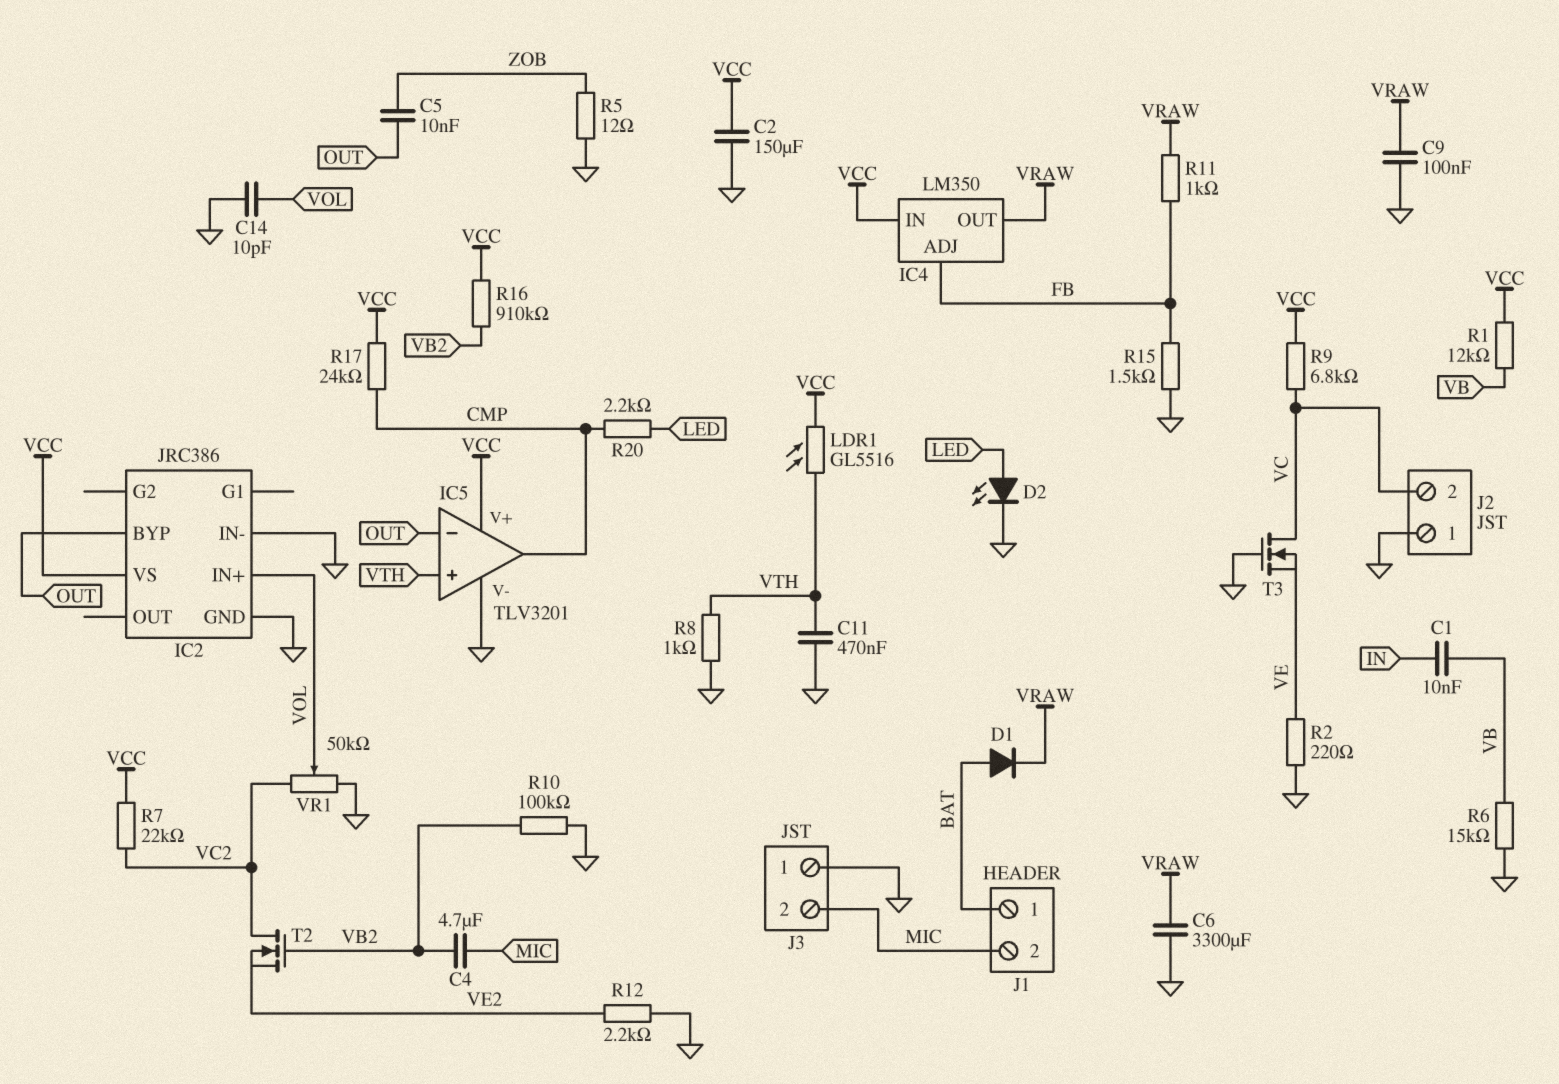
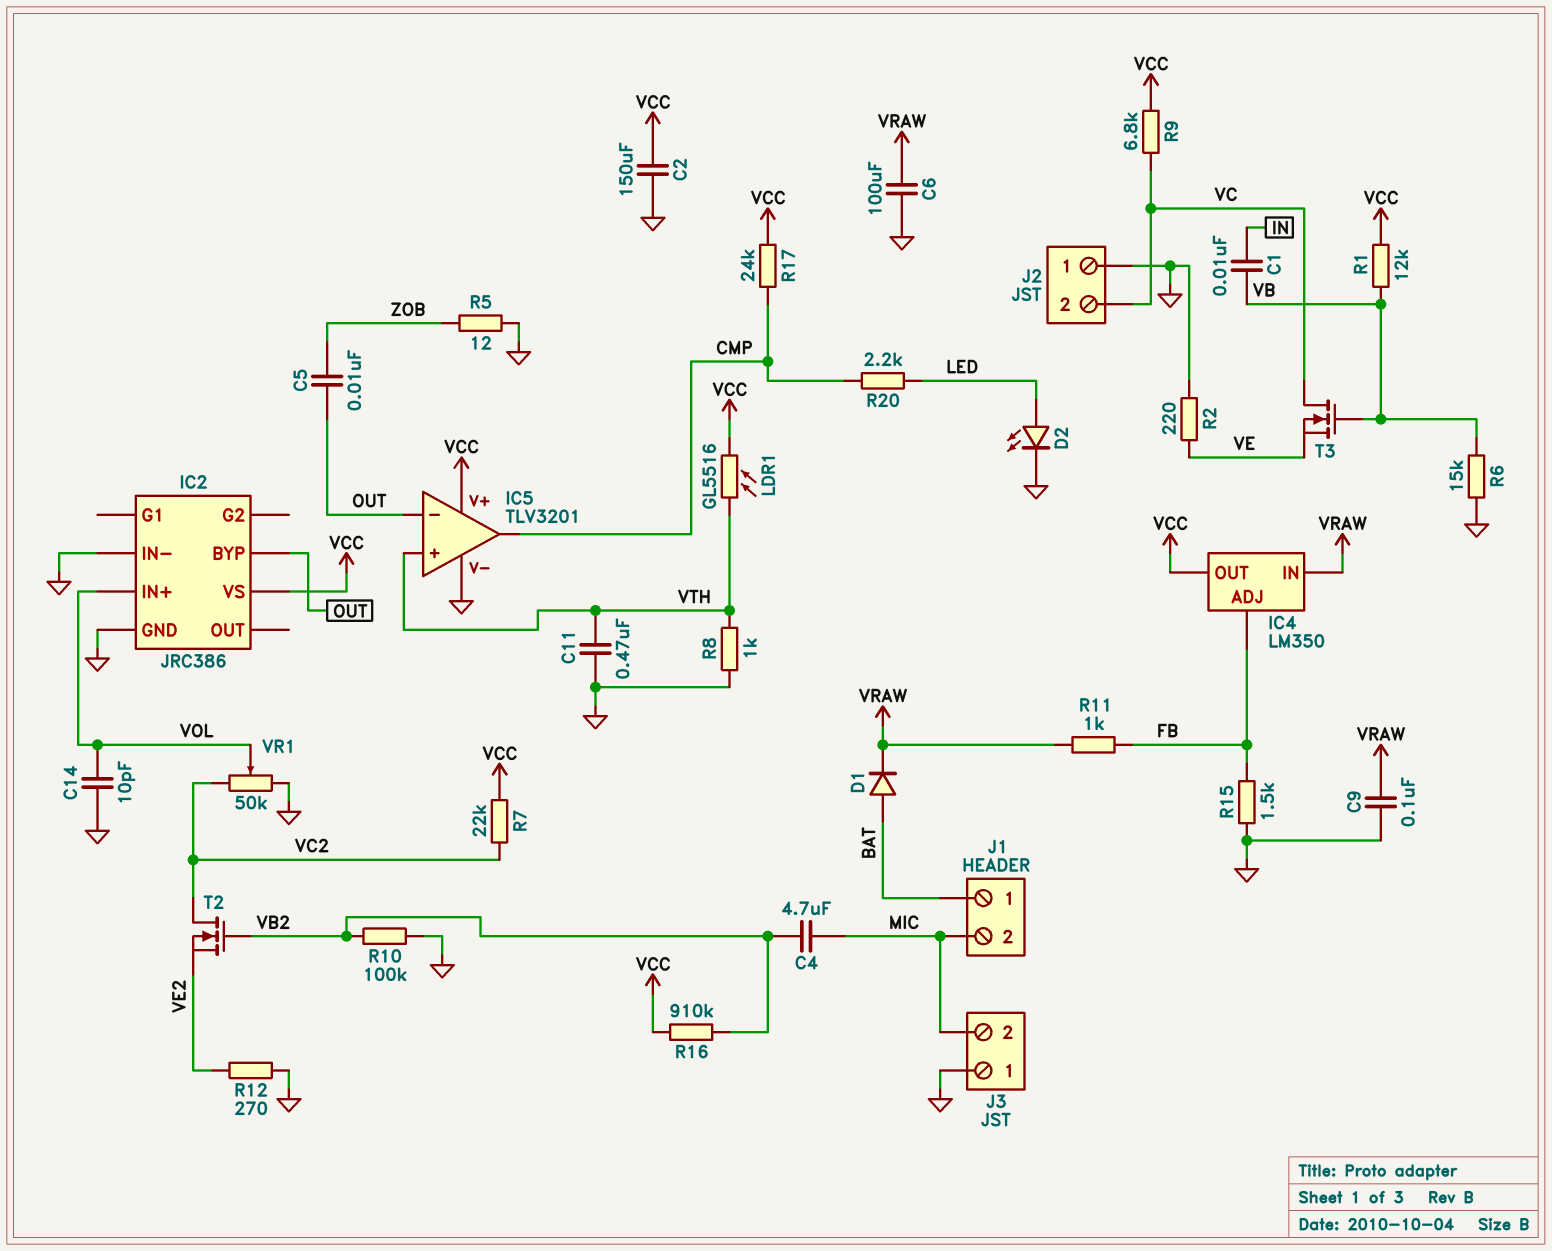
C6: 3300uF (GND, VRAW) -> 100uF (GND, VRAW)
IC4 pin IN: VCC -> VRAW
IC4 pin OUT: VRAW -> VCC
R12: 2.2k (GND, VE2) -> 270 (GND, VE2)
T3: NMOS (G GND, D VC, S VE) -> NMOS (G VB, D VC, S VE)

